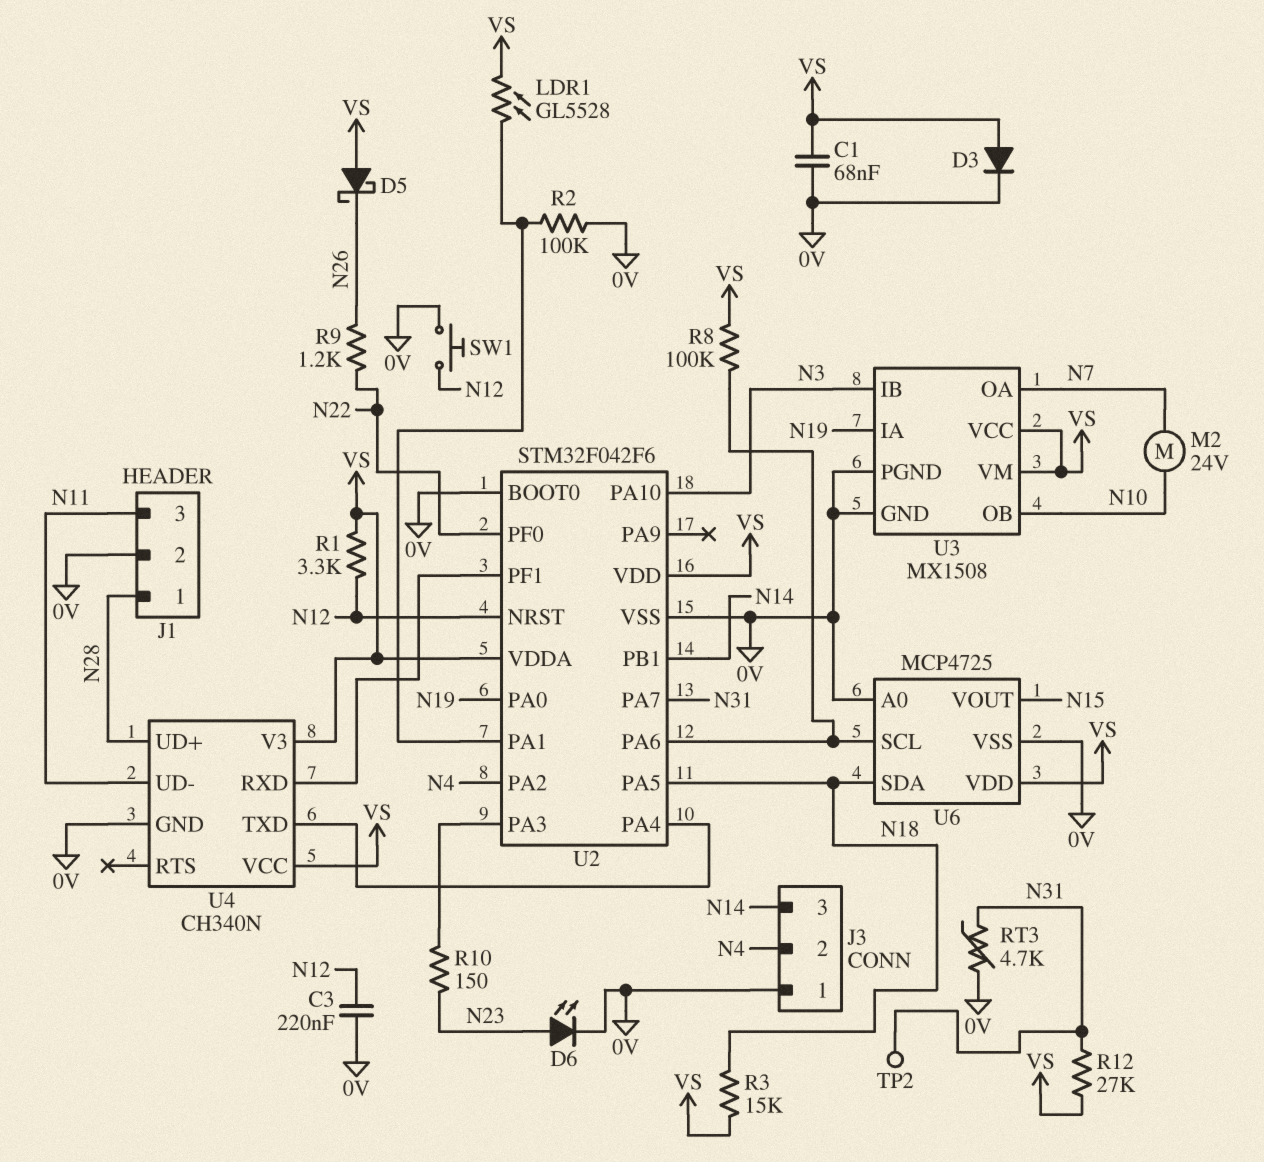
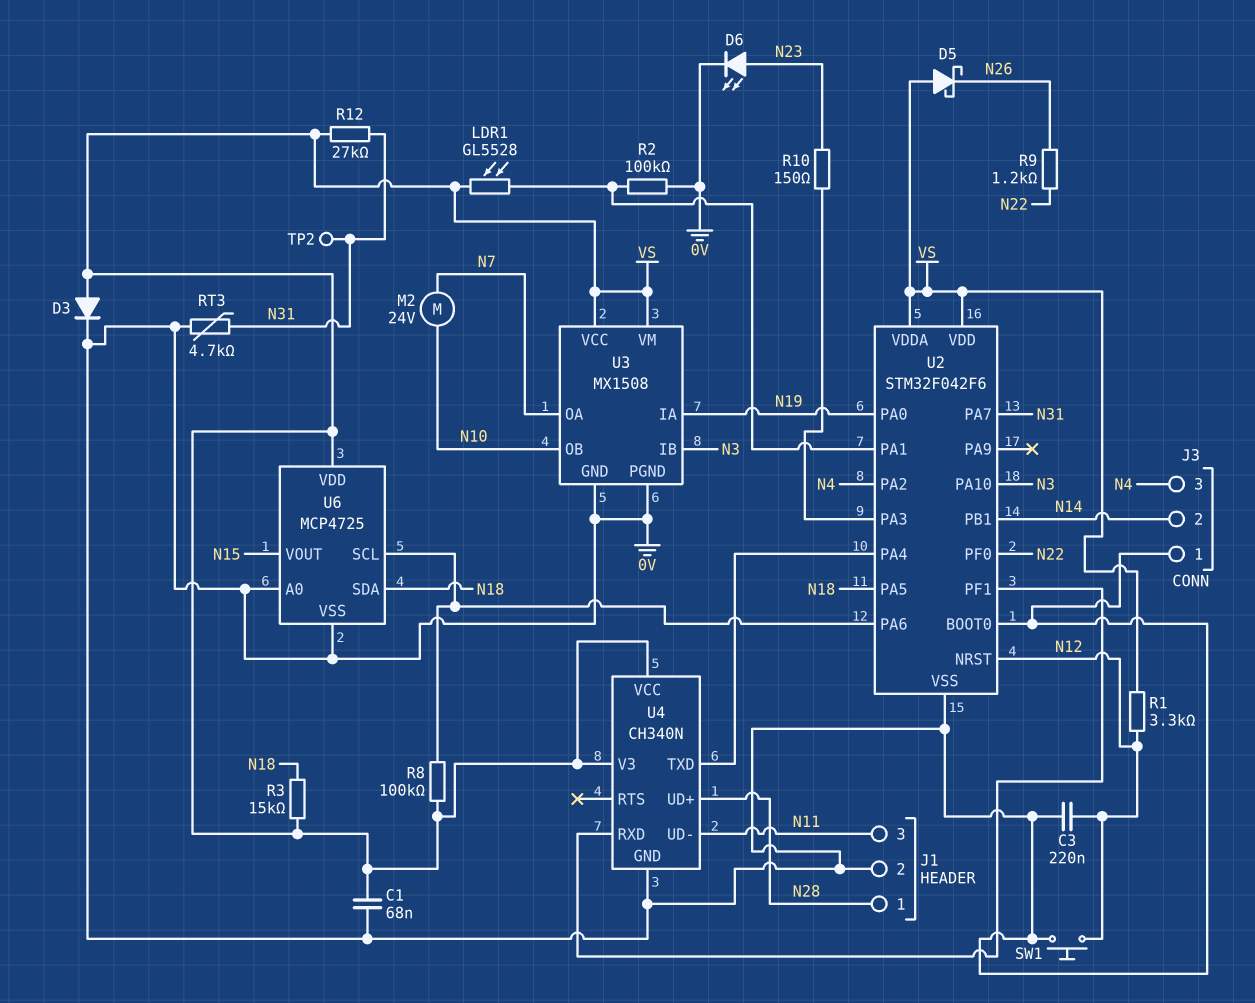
J3 pin 2: N4 -> N14
J3 pin 3: N14 -> N4

